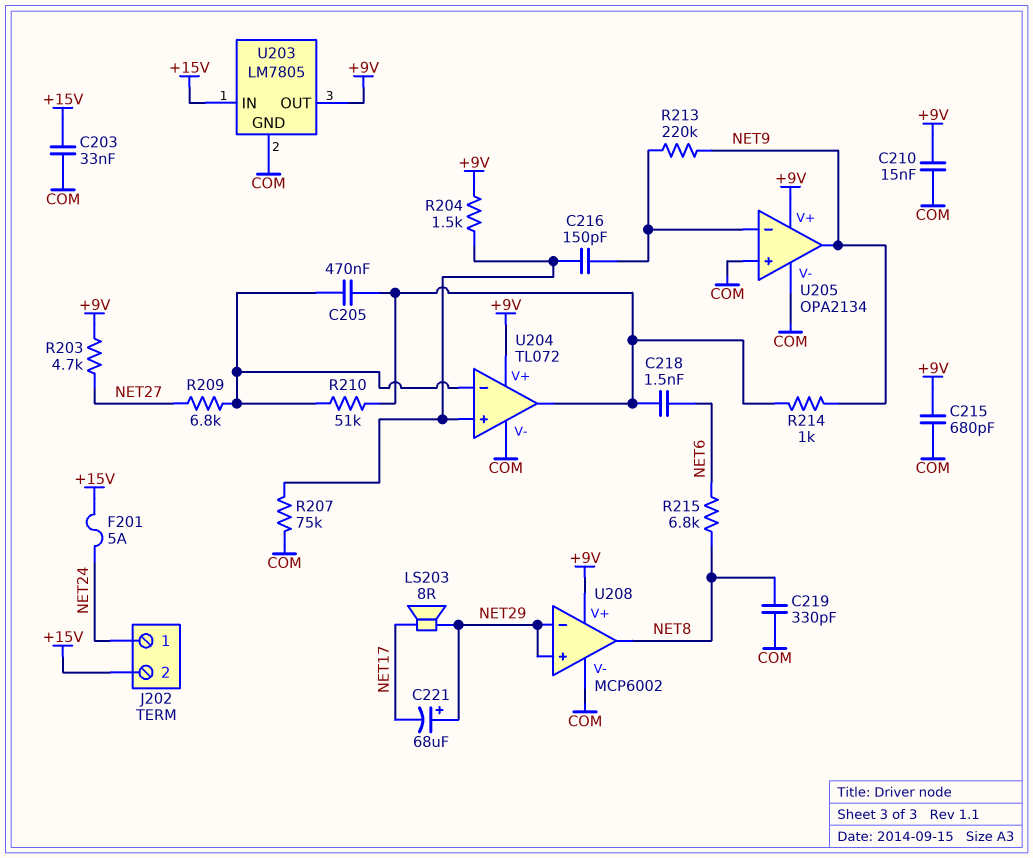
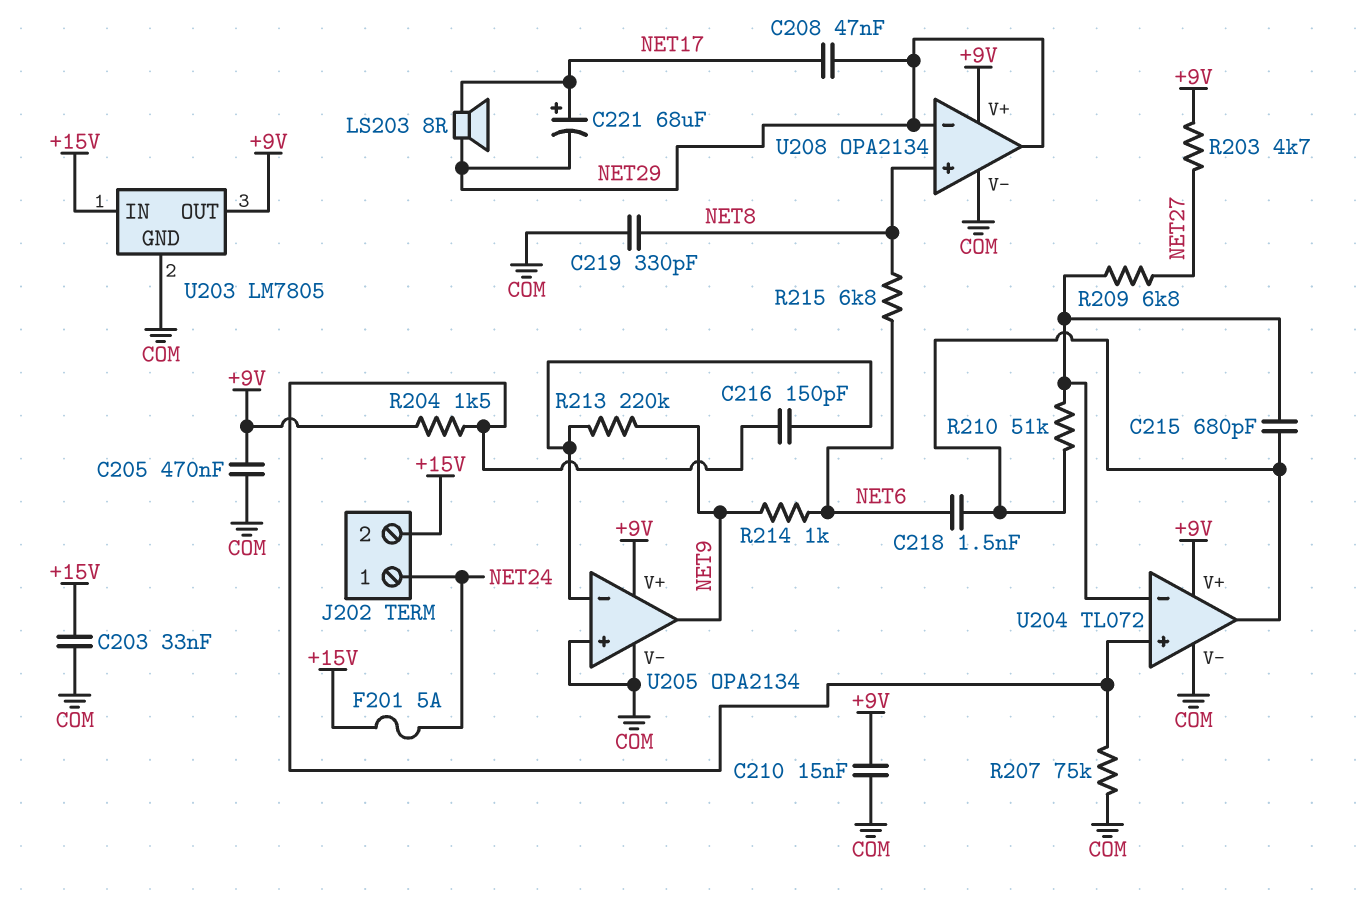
C205: 470nF (U204/in-, U204/out) -> 470nF (+9V, COM)
C208: none -> 47nF (NET17, NET29)
C215: 680pF (+9V, COM) -> 680pF (U204/in-, U204/out)
C221: 68uF (plus NET29, minus NET17) -> 68uF (plus NET17, minus NET29)
R214: 1k (NET9, U204/out) -> 1k (NET6, NET9)
U208: MCP6002 -> OPA2134
U208 pin in+: NET29 -> NET8
U208 pin out: NET8 -> NET29

